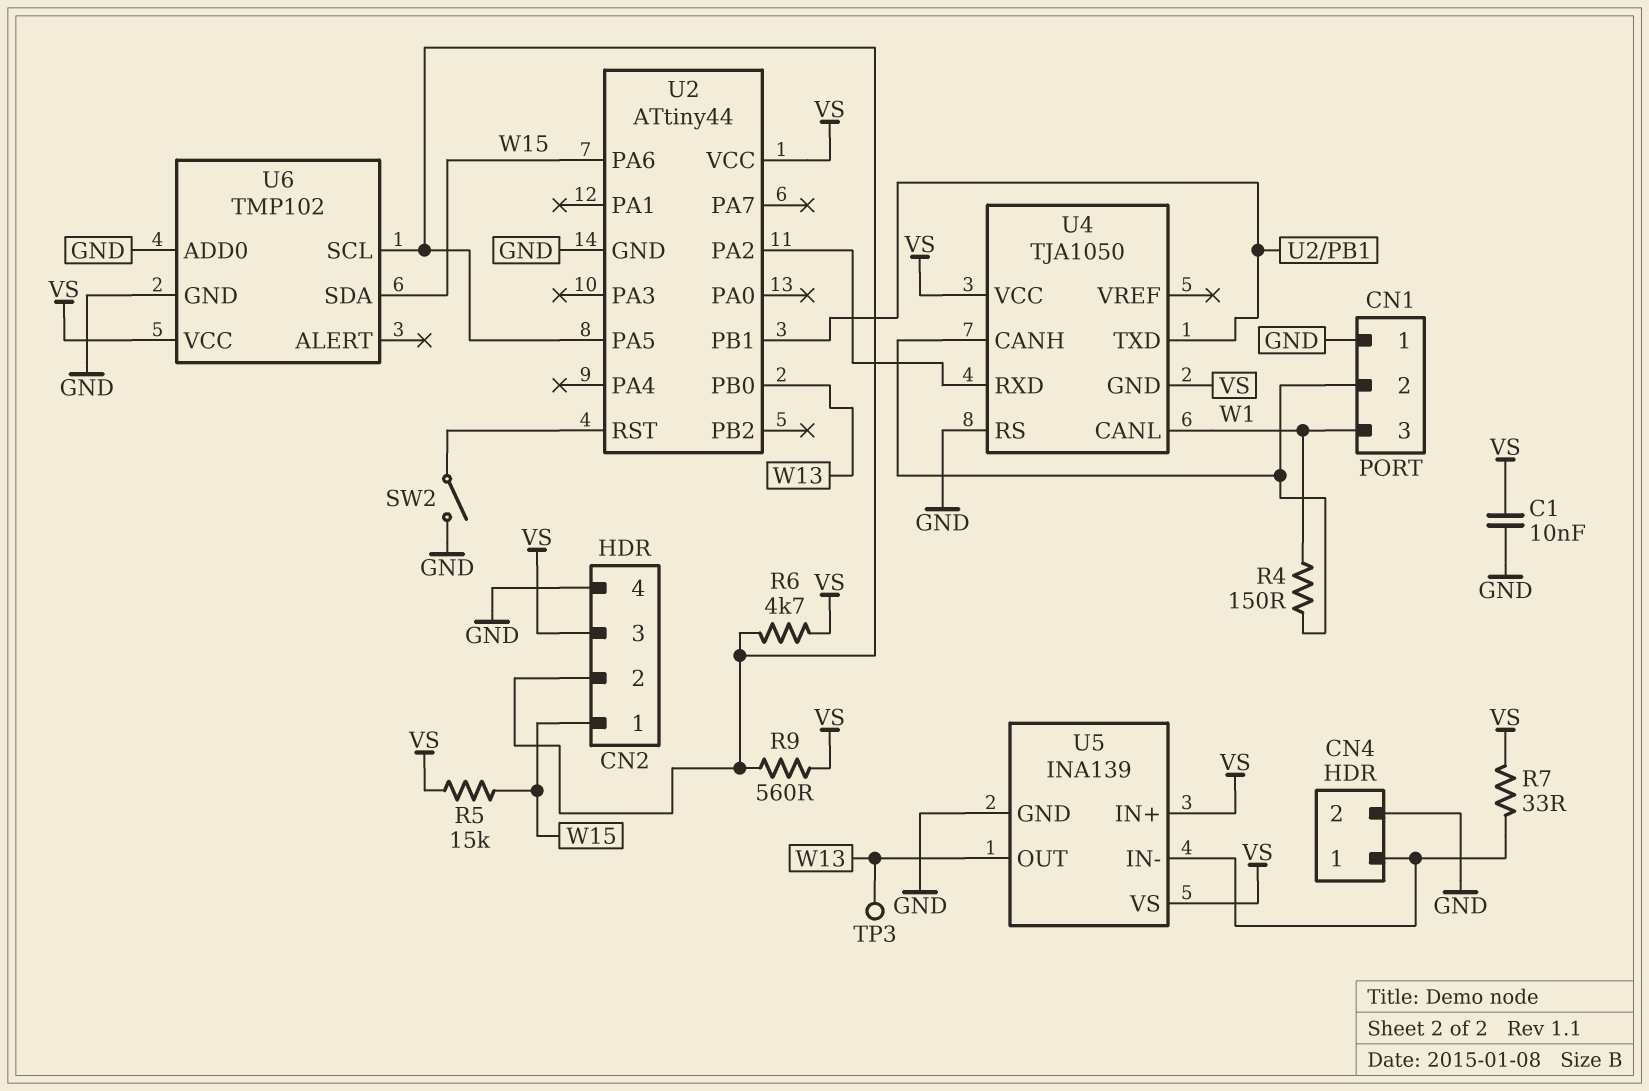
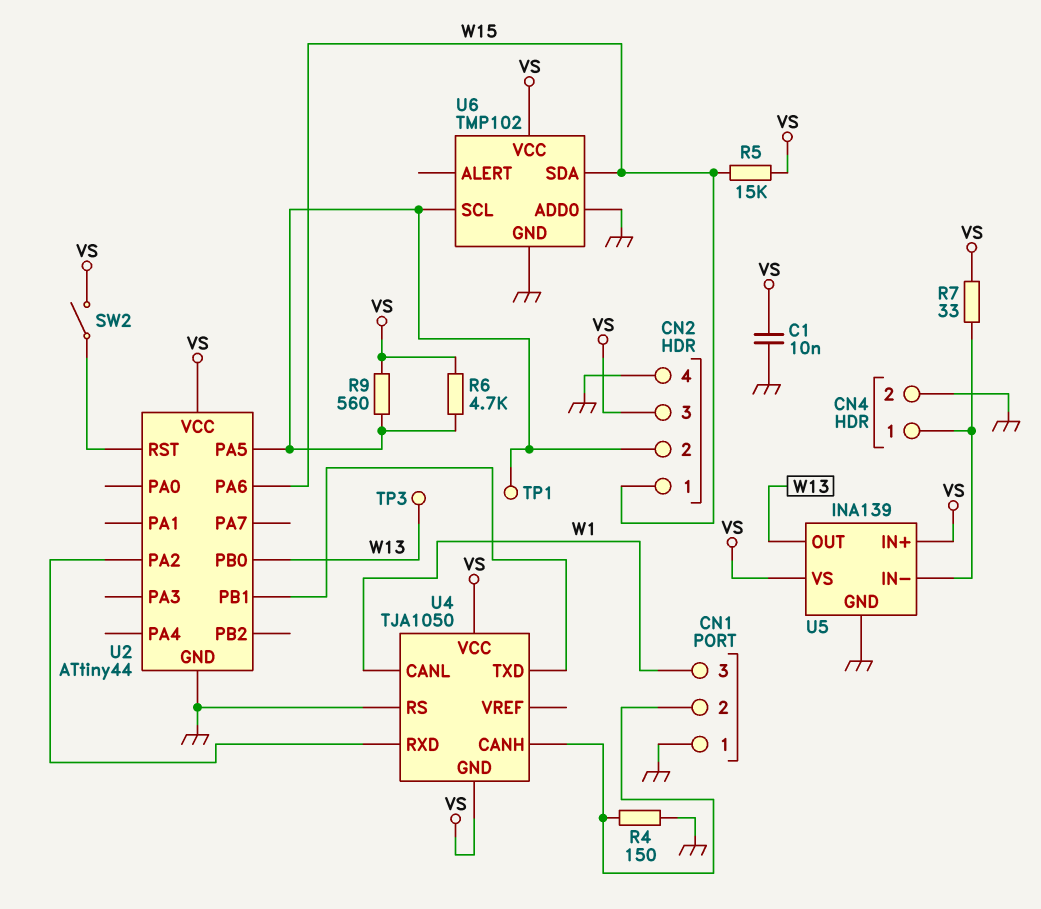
R4: 150 (CN1/2, W1) -> 150 (CN1/2, GND)
SW2: switch (GND, U2/RST) -> switch (U2/RST, VS)
TP1: none -> test point (CN2/2)

